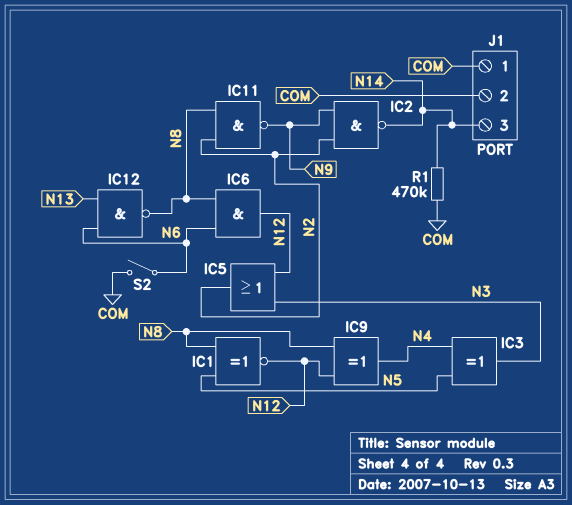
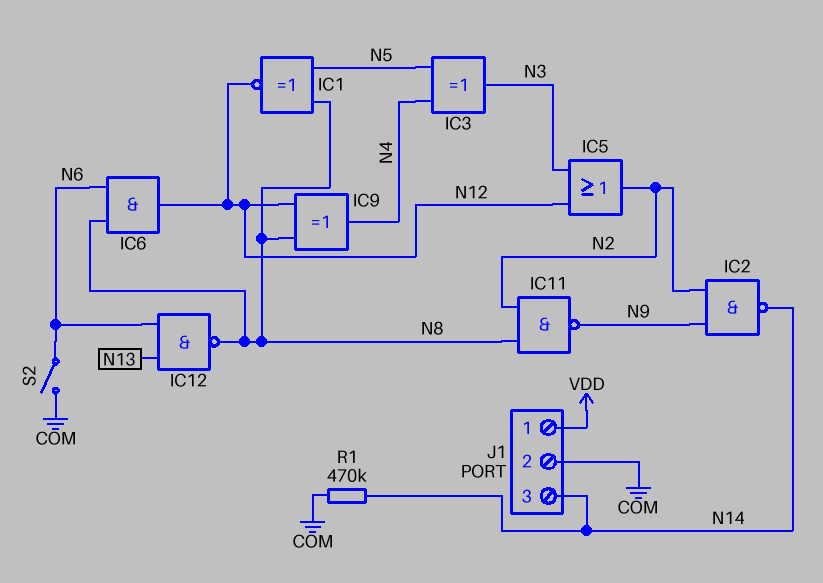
J1 pin 1: COM -> VDD

